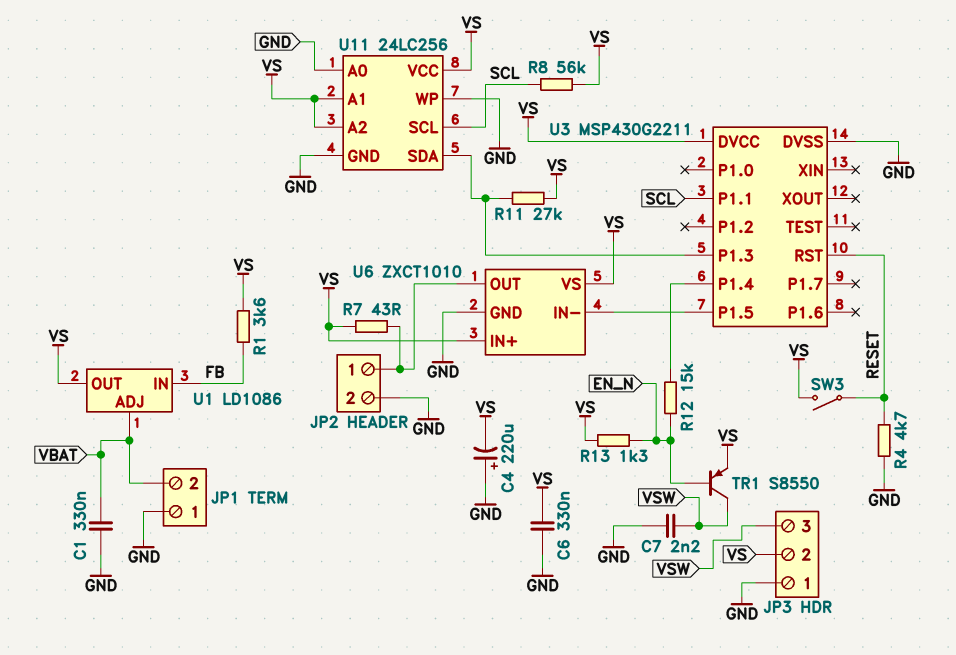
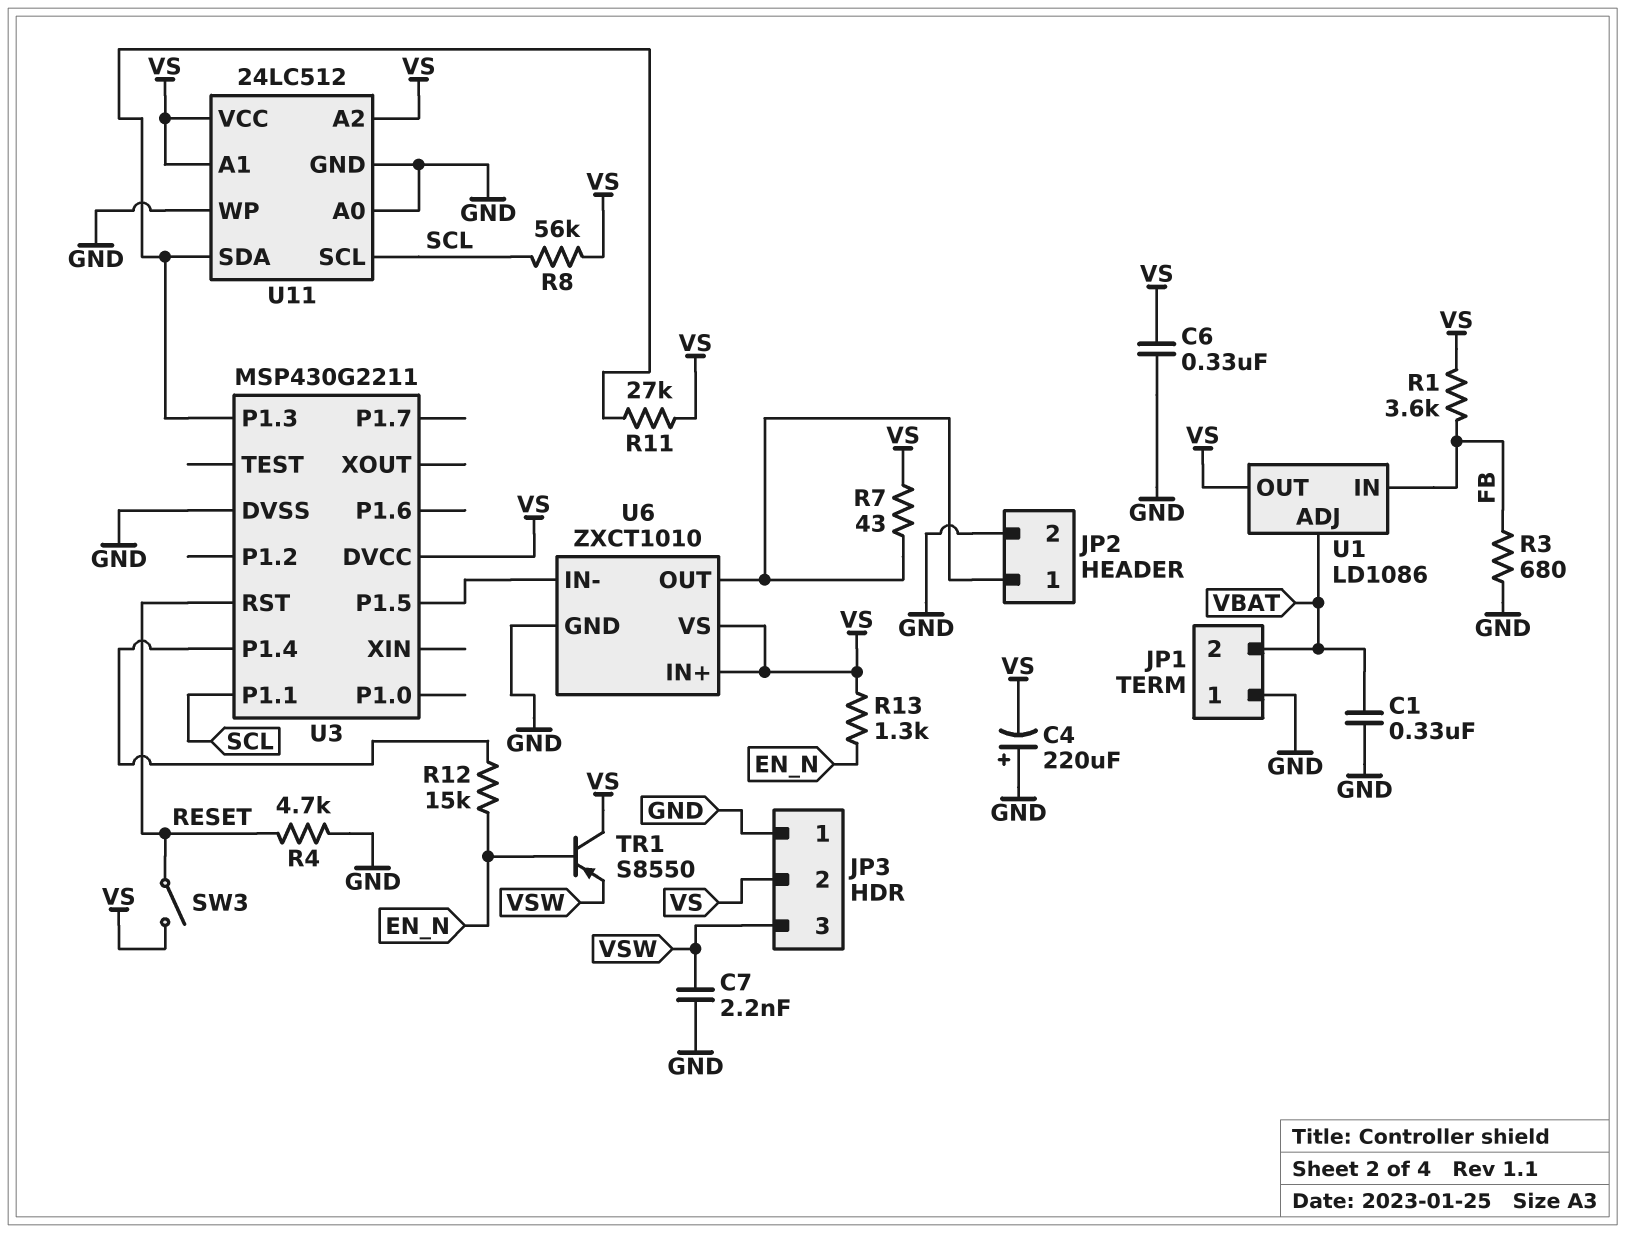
R3: none -> 680 (FB, GND)
TR1: PNP S8550 (B EN_N, C VSW, E VS) -> PNP S8550 (B EN_N, C VS, E VSW)
U11: 24LC256 -> 24LC512

